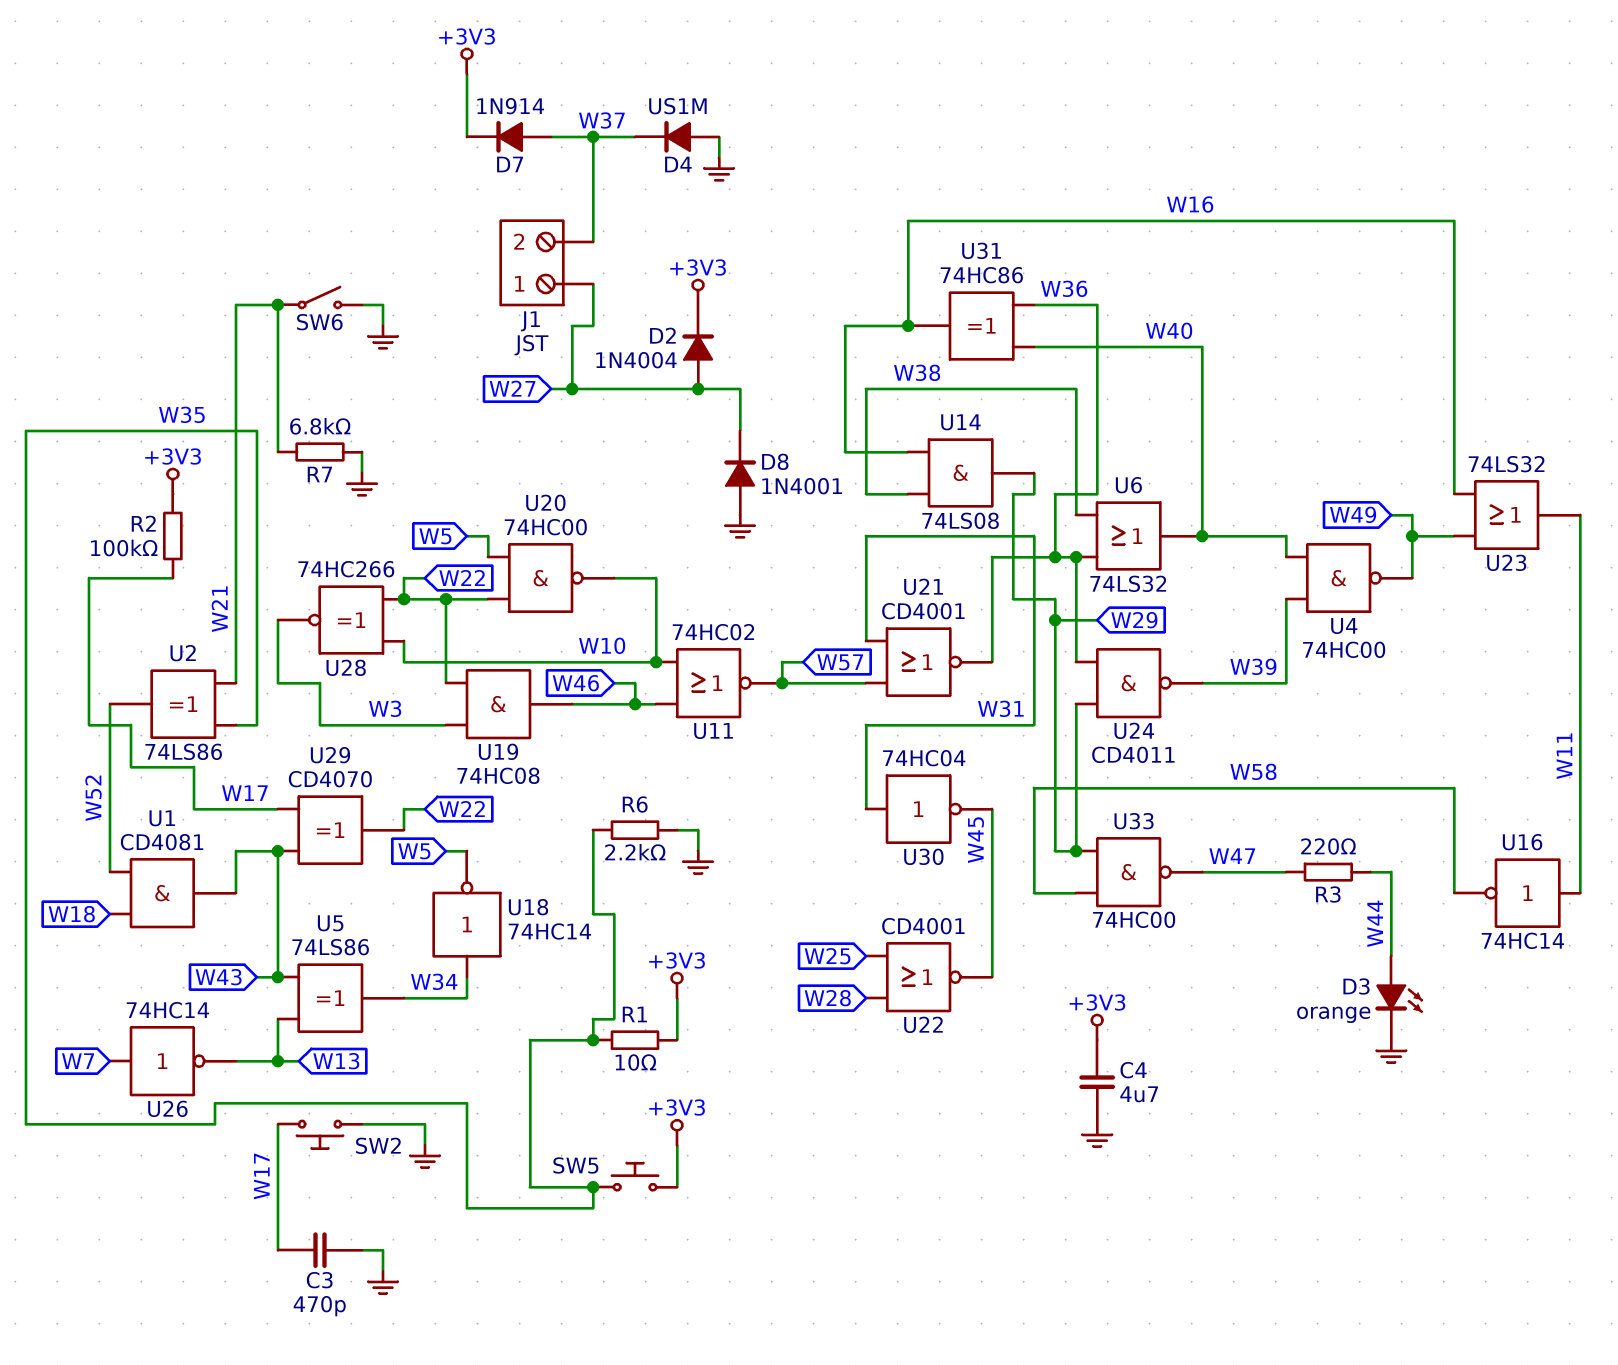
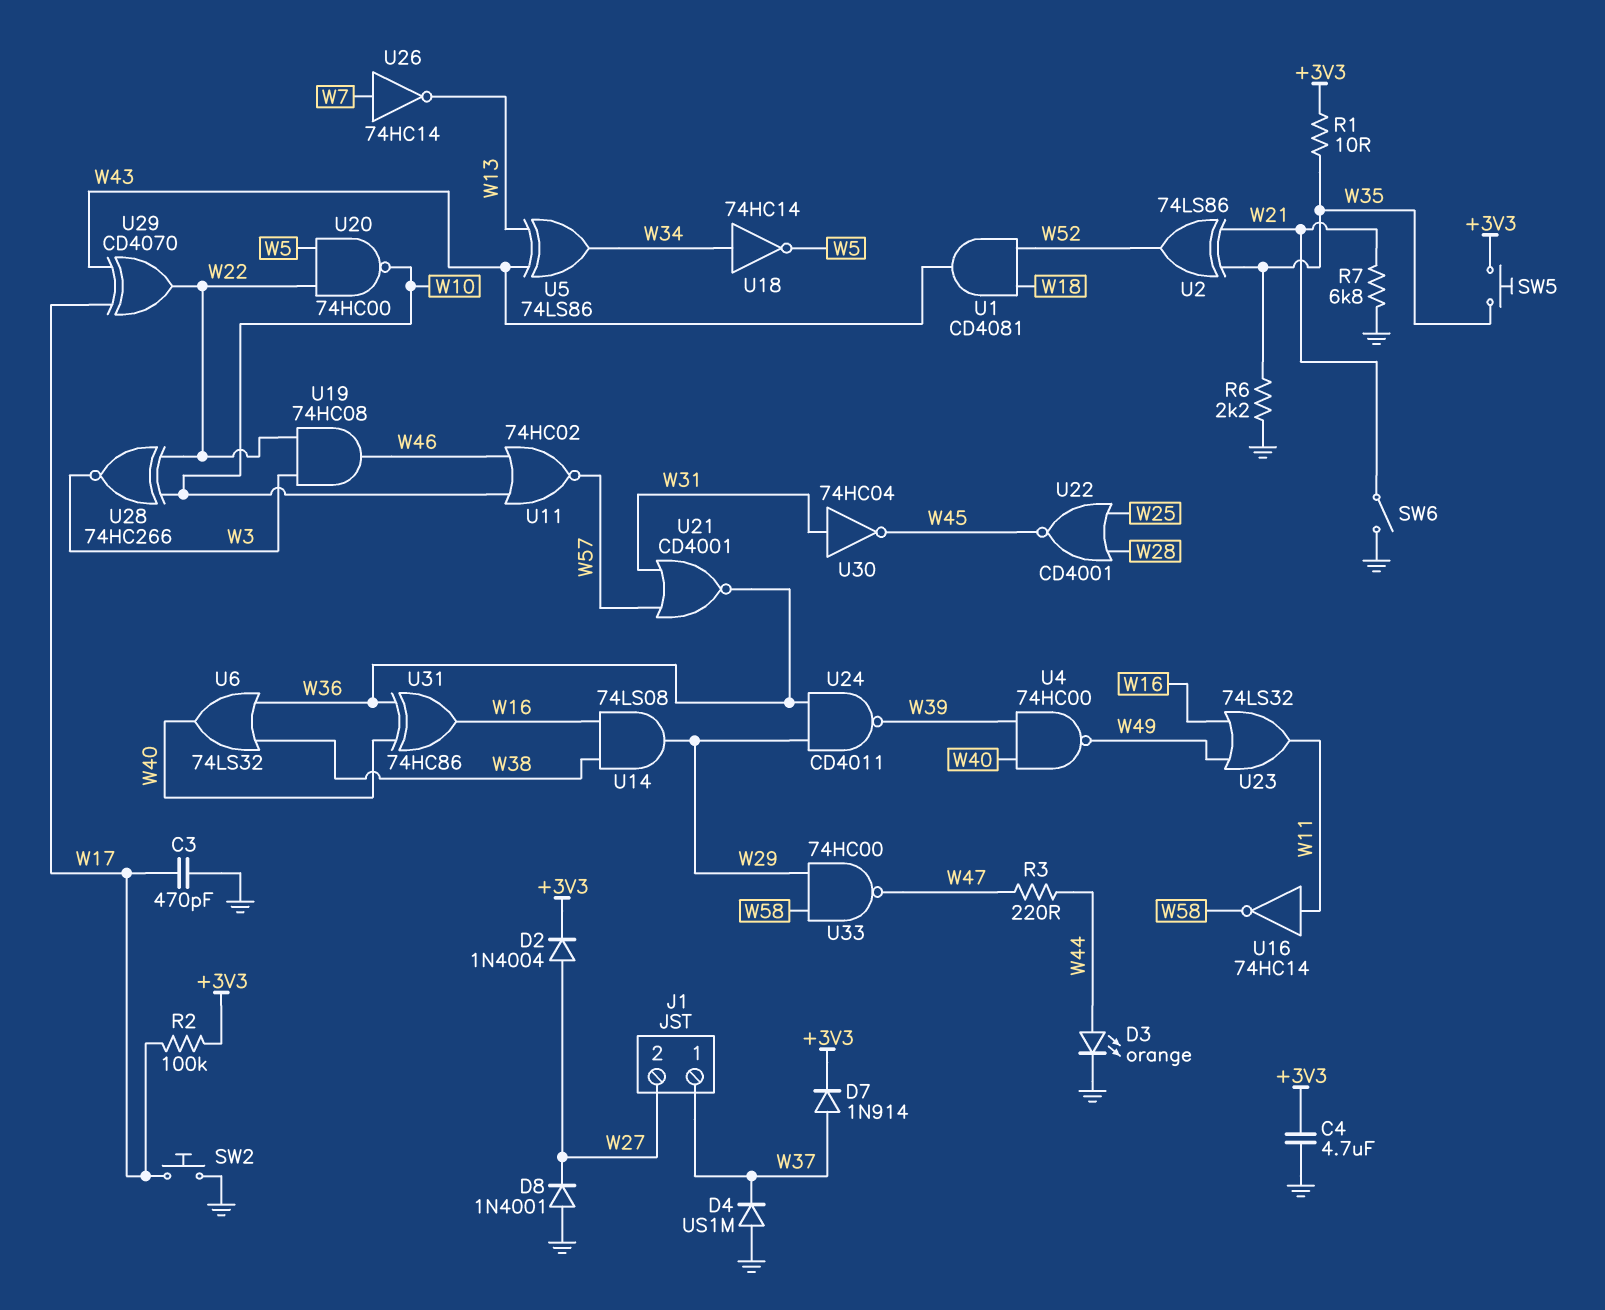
J1 pin 1: W27 -> W37
J1 pin 2: W37 -> W27

